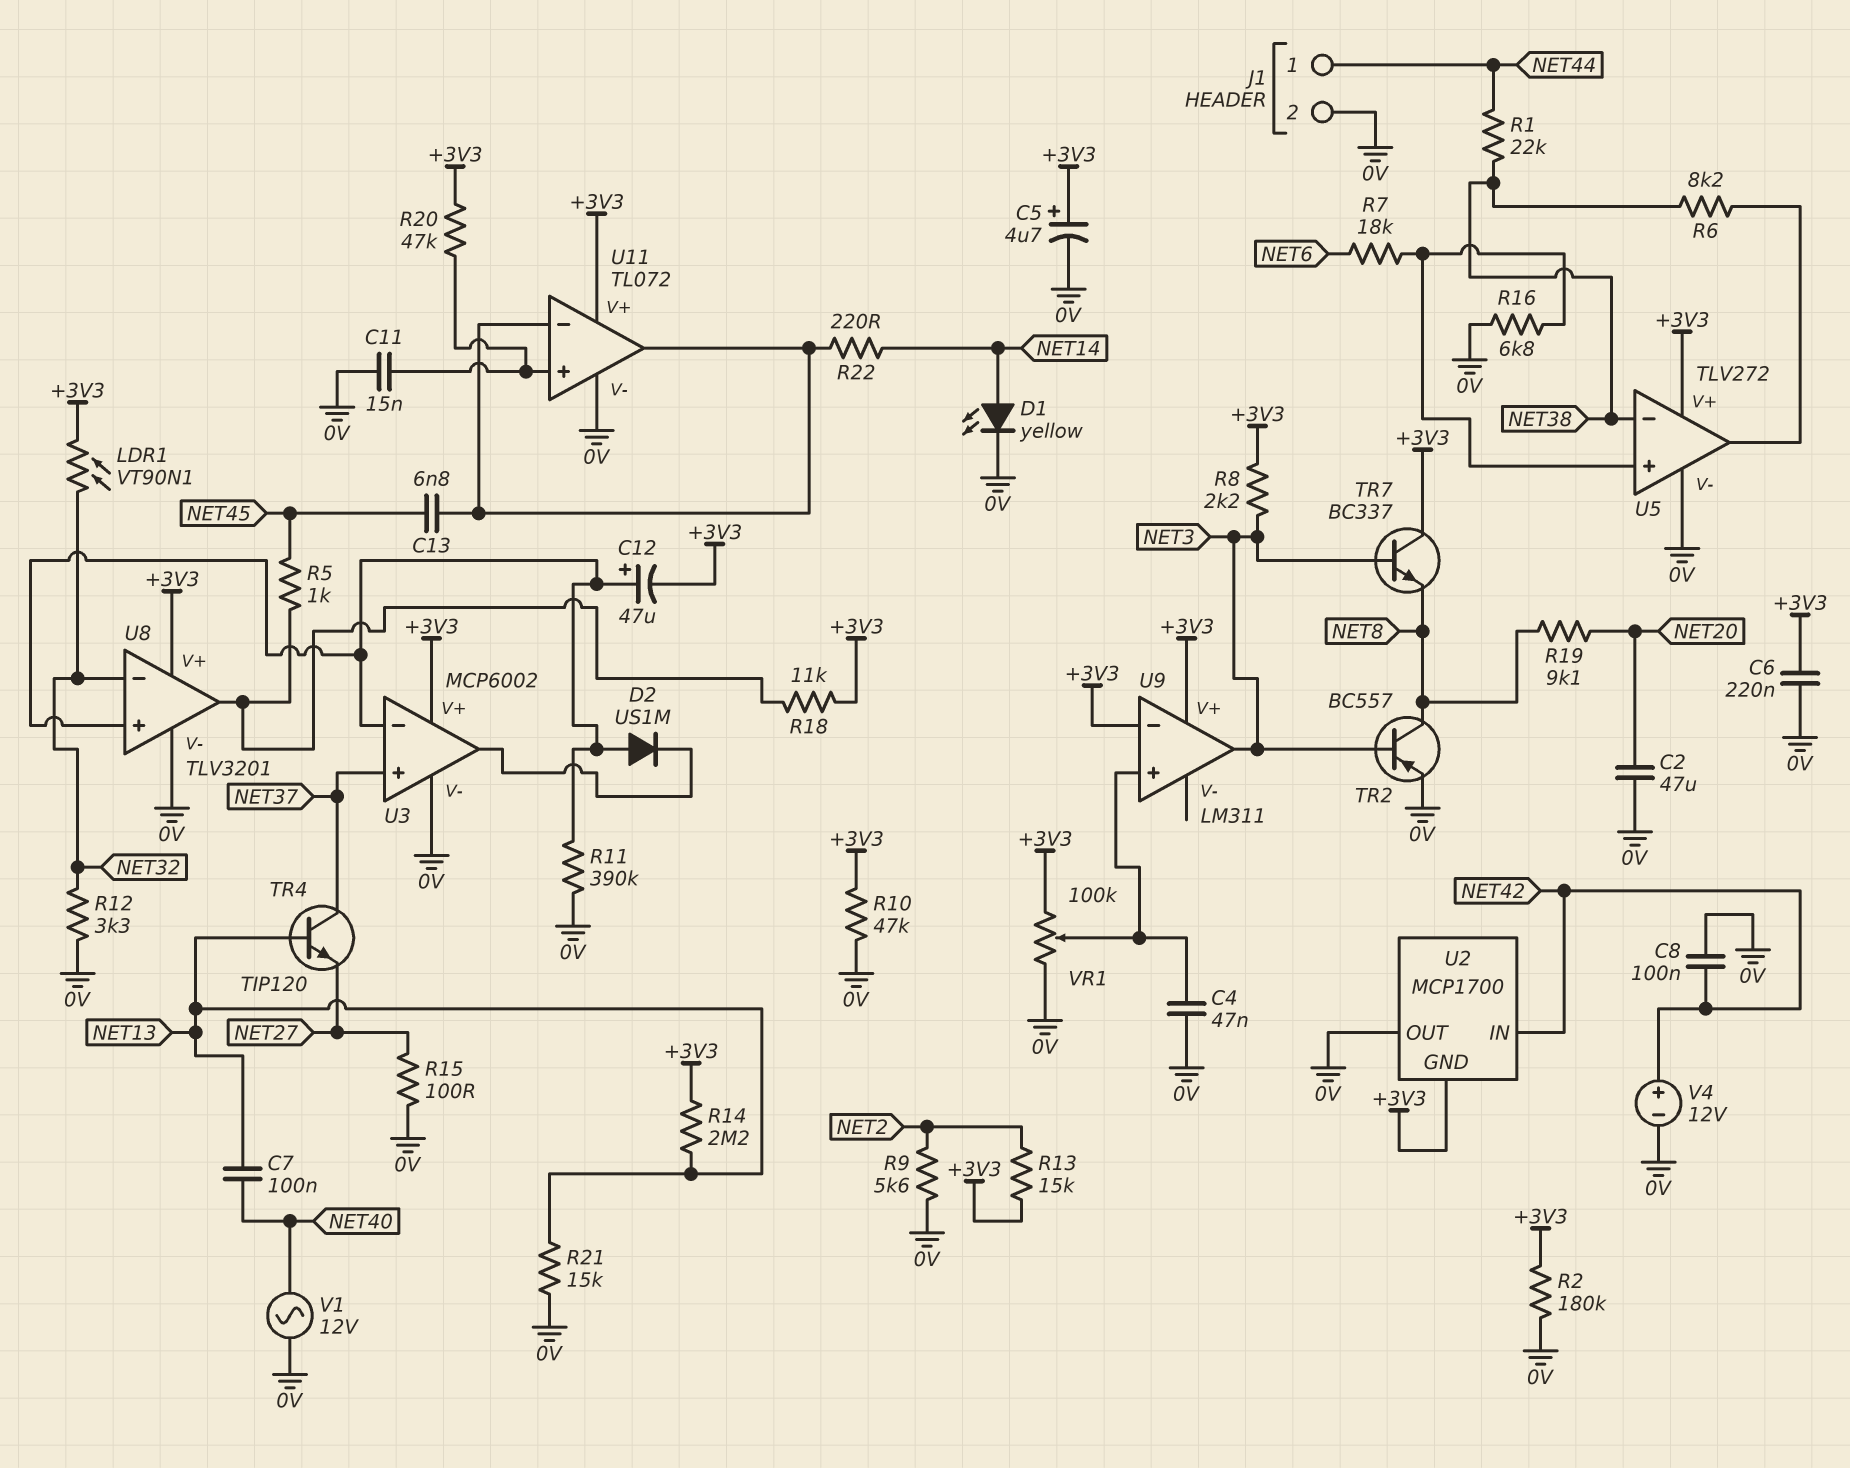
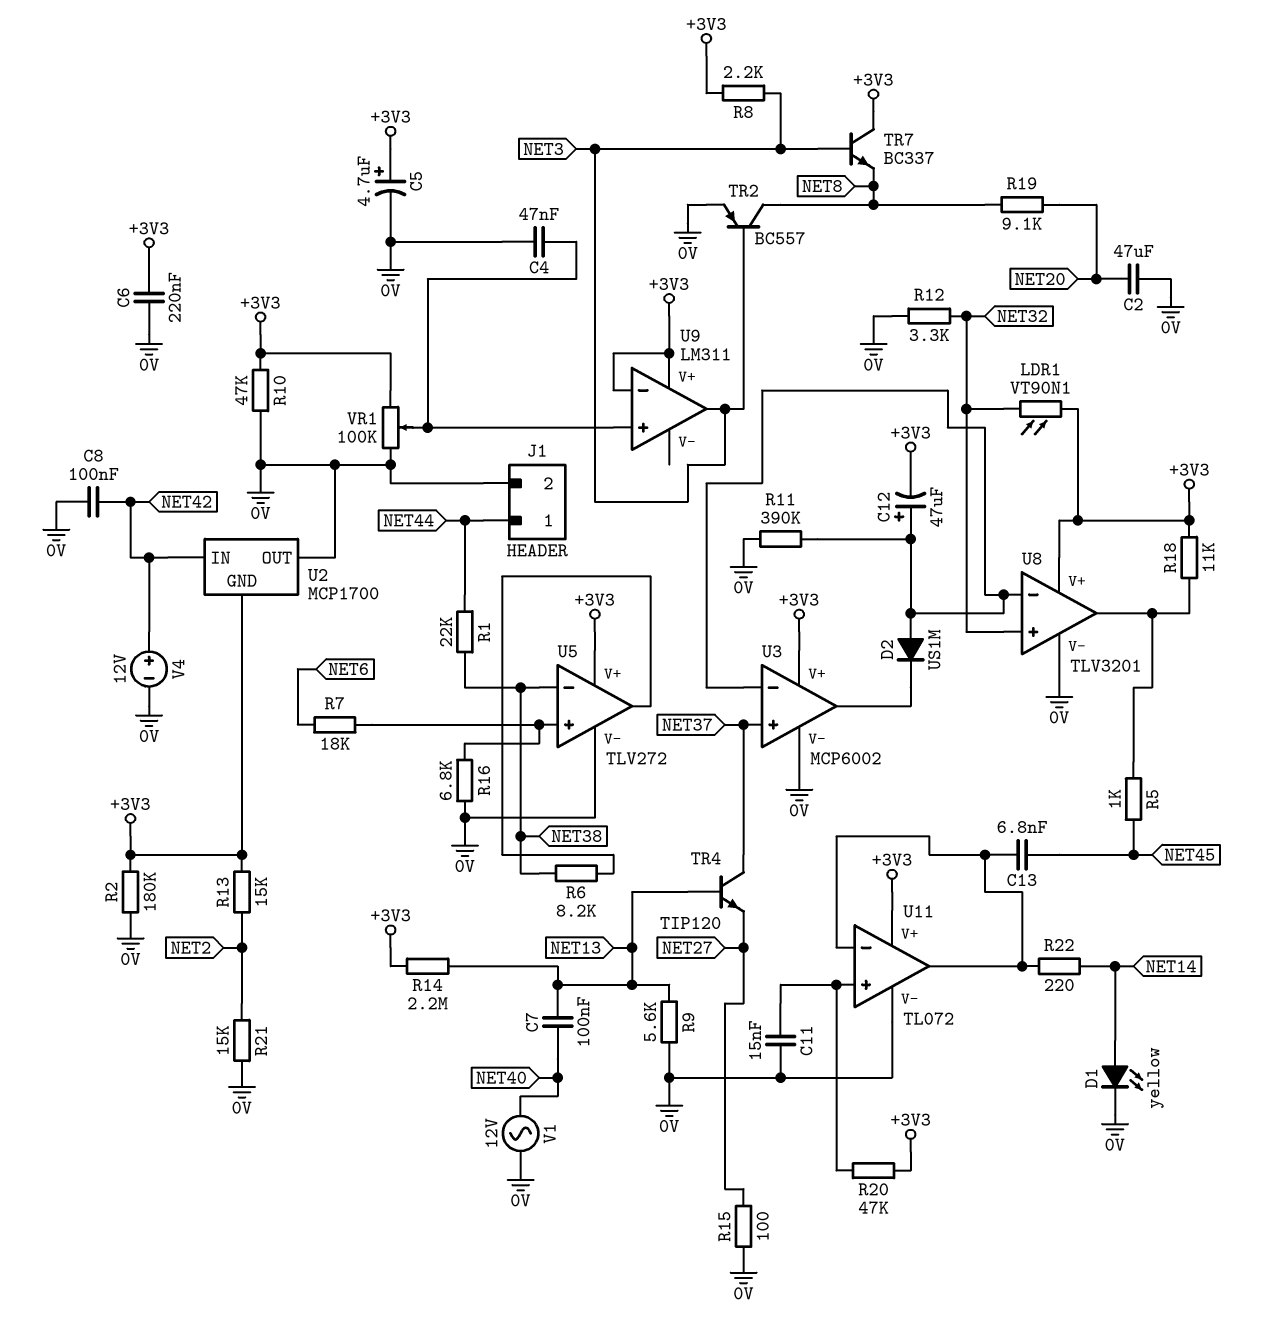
R9: 5.6k (0V, NET2) -> 5.6k (0V, NET13)
R21: 15k (0V, NET13) -> 15k (0V, NET2)
U8 pin in+: U3/in- -> NET32
U8 pin in-: NET32 -> U3/in-

